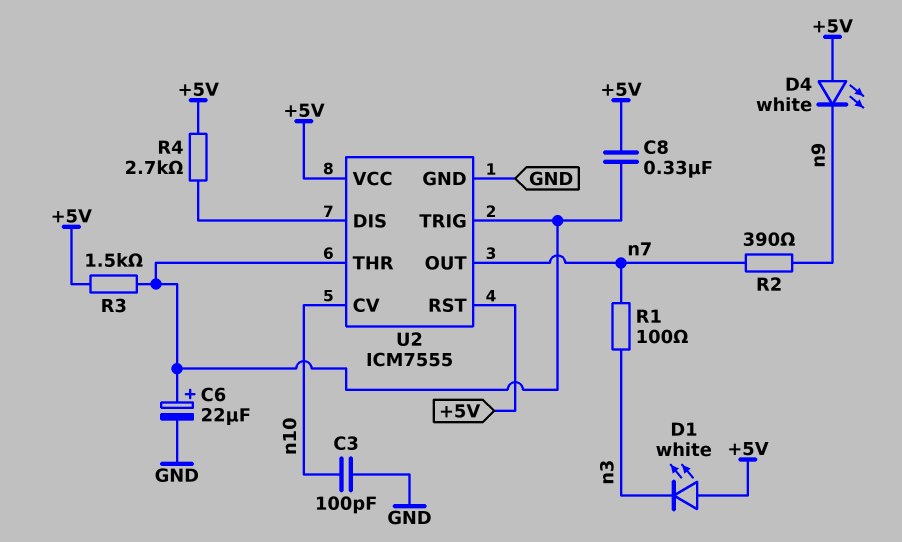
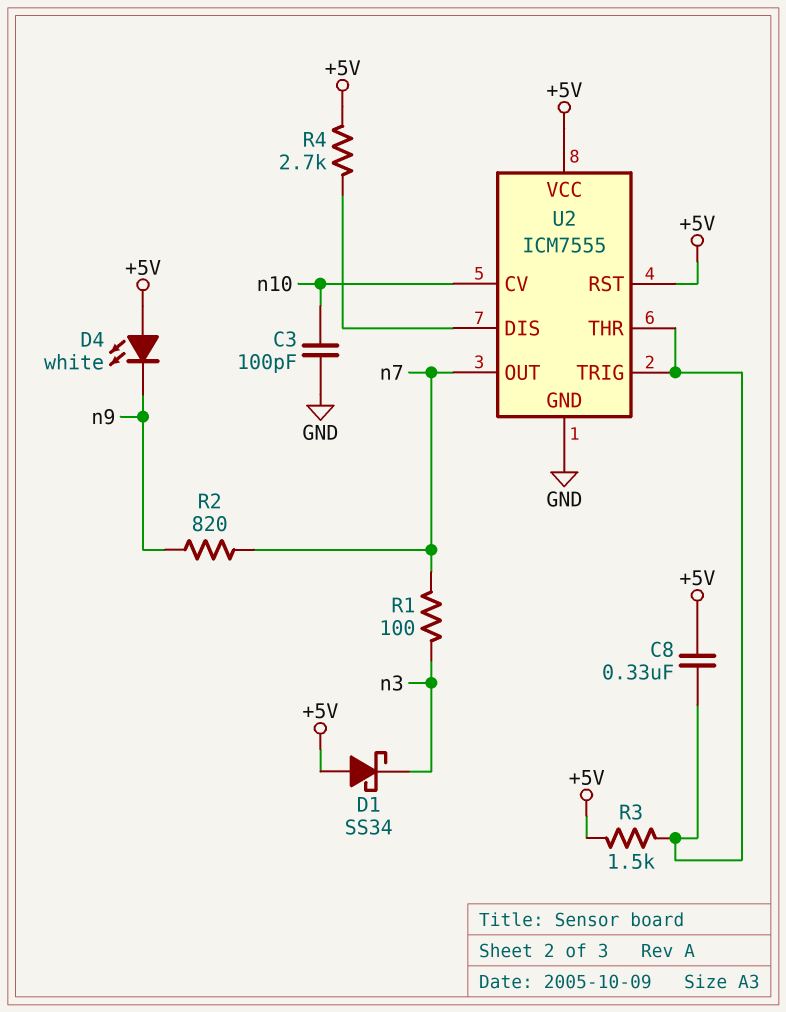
C6: 22uF (plus U2/THR, minus GND) -> none
D1: LED white (A +5V, K n3) -> schottky SS34 (A +5V, K n3)
R2: 390 (n7, n9) -> 820 (n7, n9)

